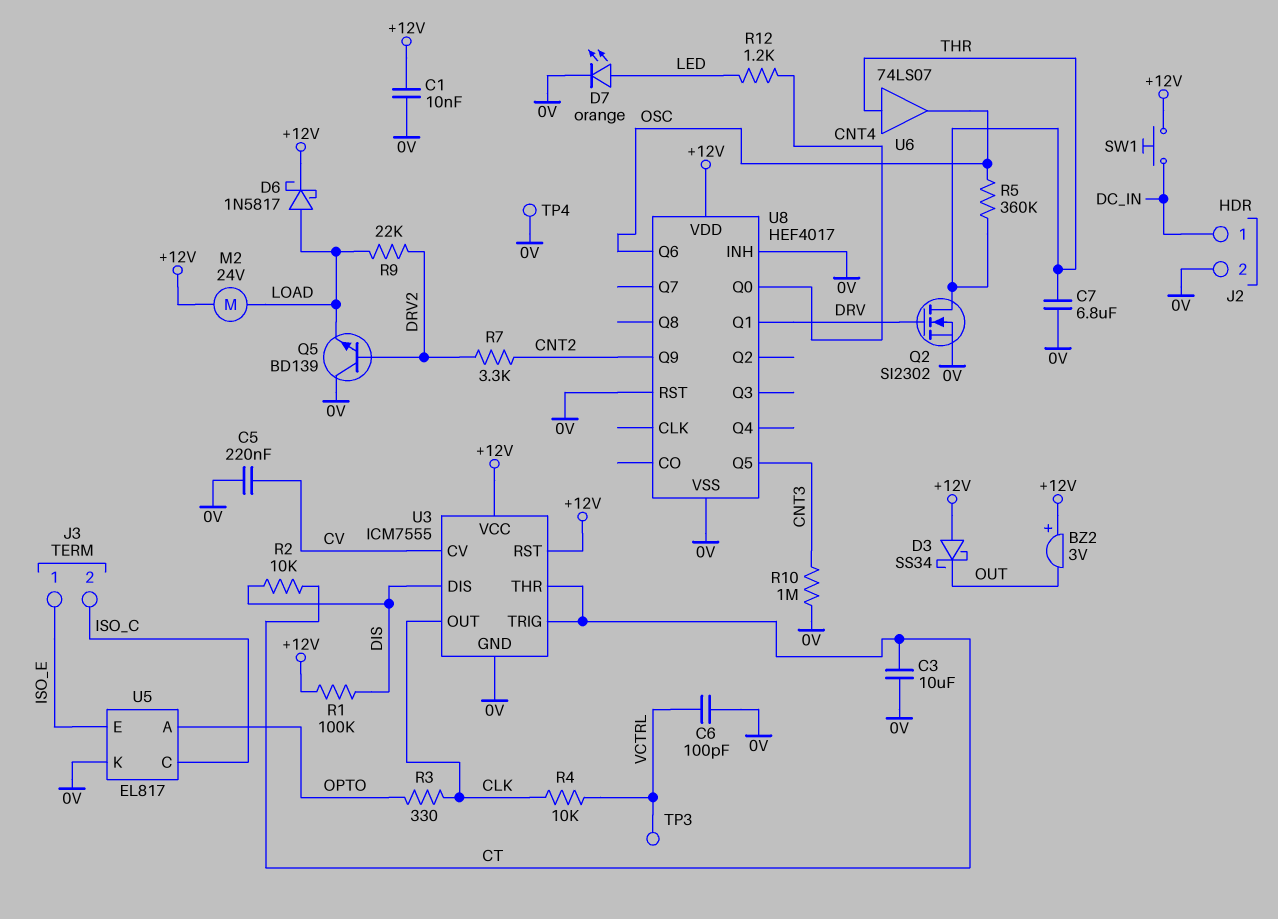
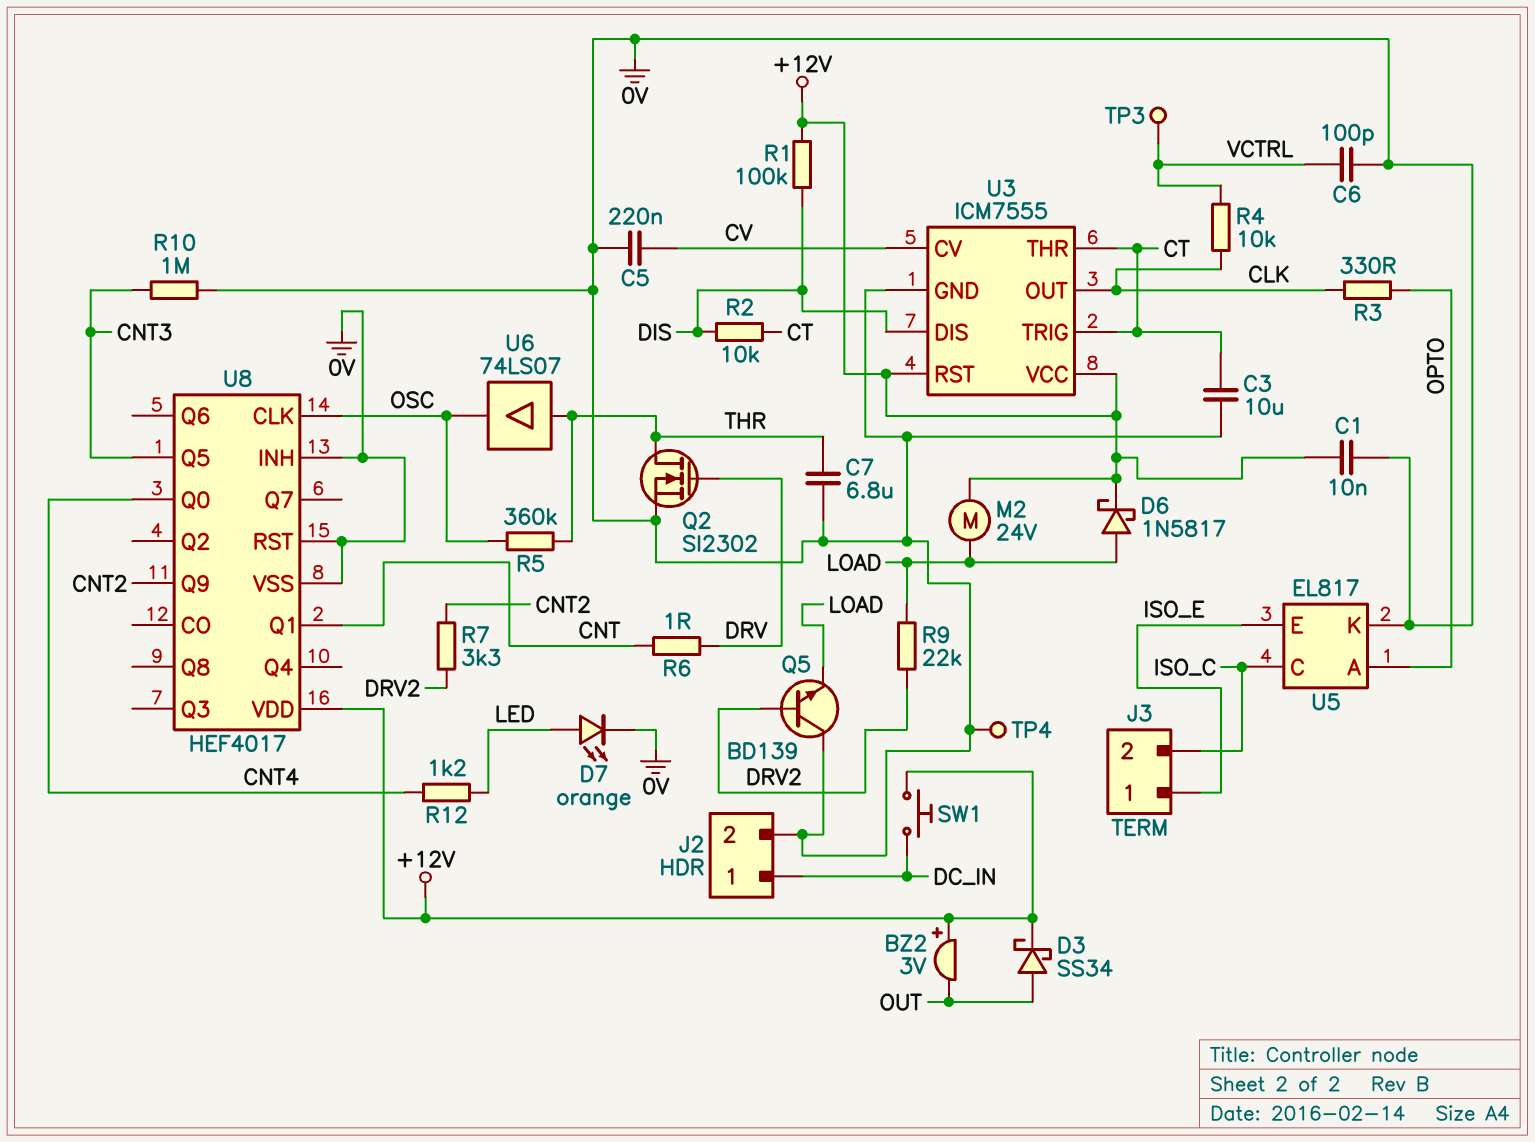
D3: schottky SS34 (A +12V, K OUT) -> schottky SS34 (A OUT, K +12V)
R6: none -> 1 (CNT, DRV)
U8 pin CLK: none -> OSC
U8 pin Q1: DRV -> CNT
U8 pin Q6: OSC -> none

